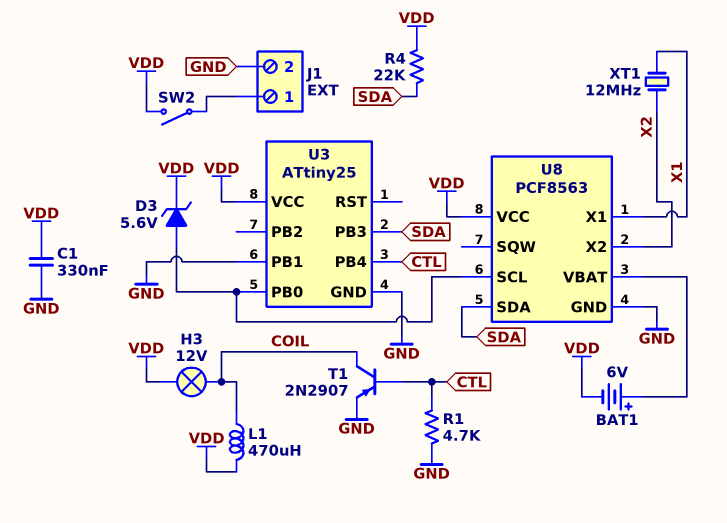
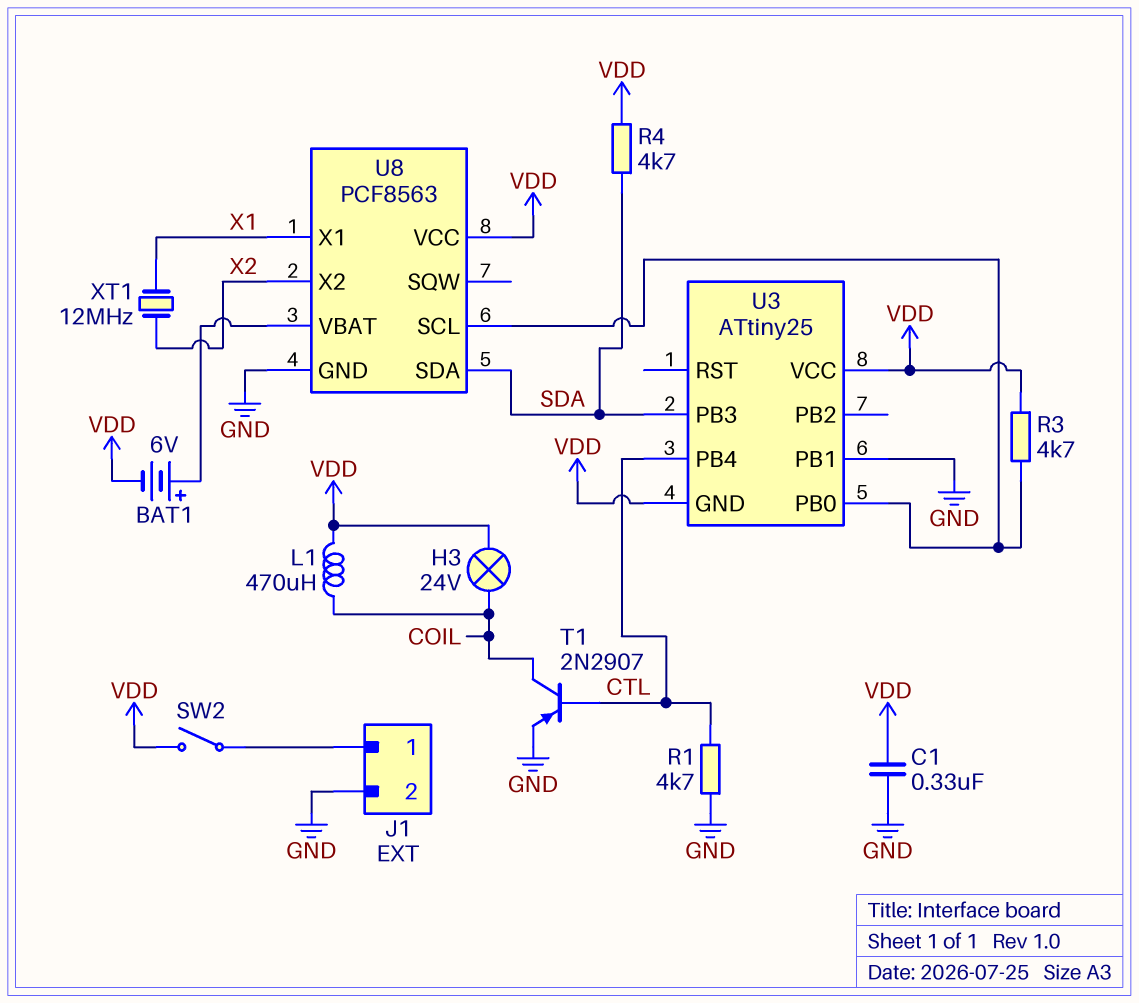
D3: zener 5.6V (A U3/PB0, K VDD) -> none
H3: lamp 12V (COIL, VDD) -> lamp 24V (COIL, VDD)
R3: none -> 4.7k (U3/PB0, VDD)
R4: 22k (SDA, VDD) -> 4.7k (SDA, VDD)
U3 pin GND: GND -> VDD

